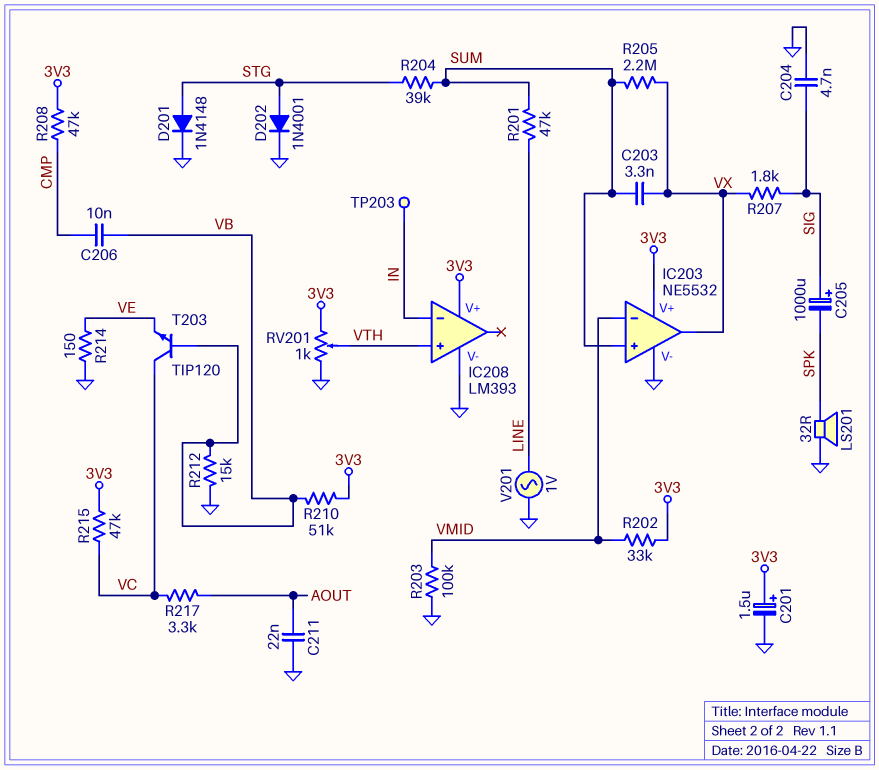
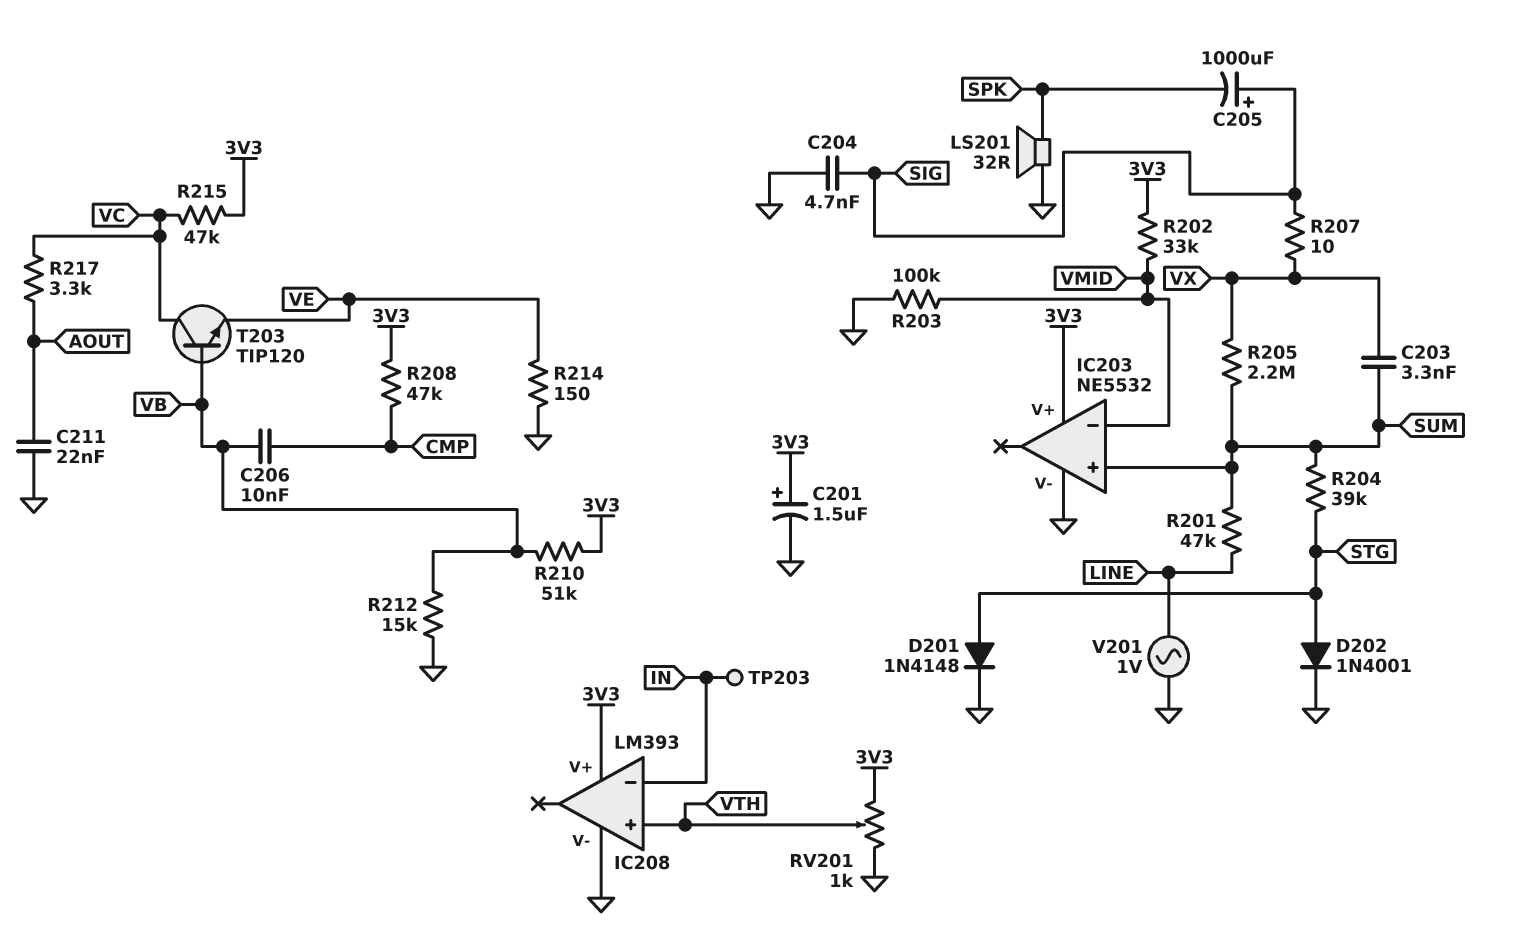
IC203 pin out: VX -> none
R207: 1.8k (SIG, VX) -> 10 (SIG, VX)

